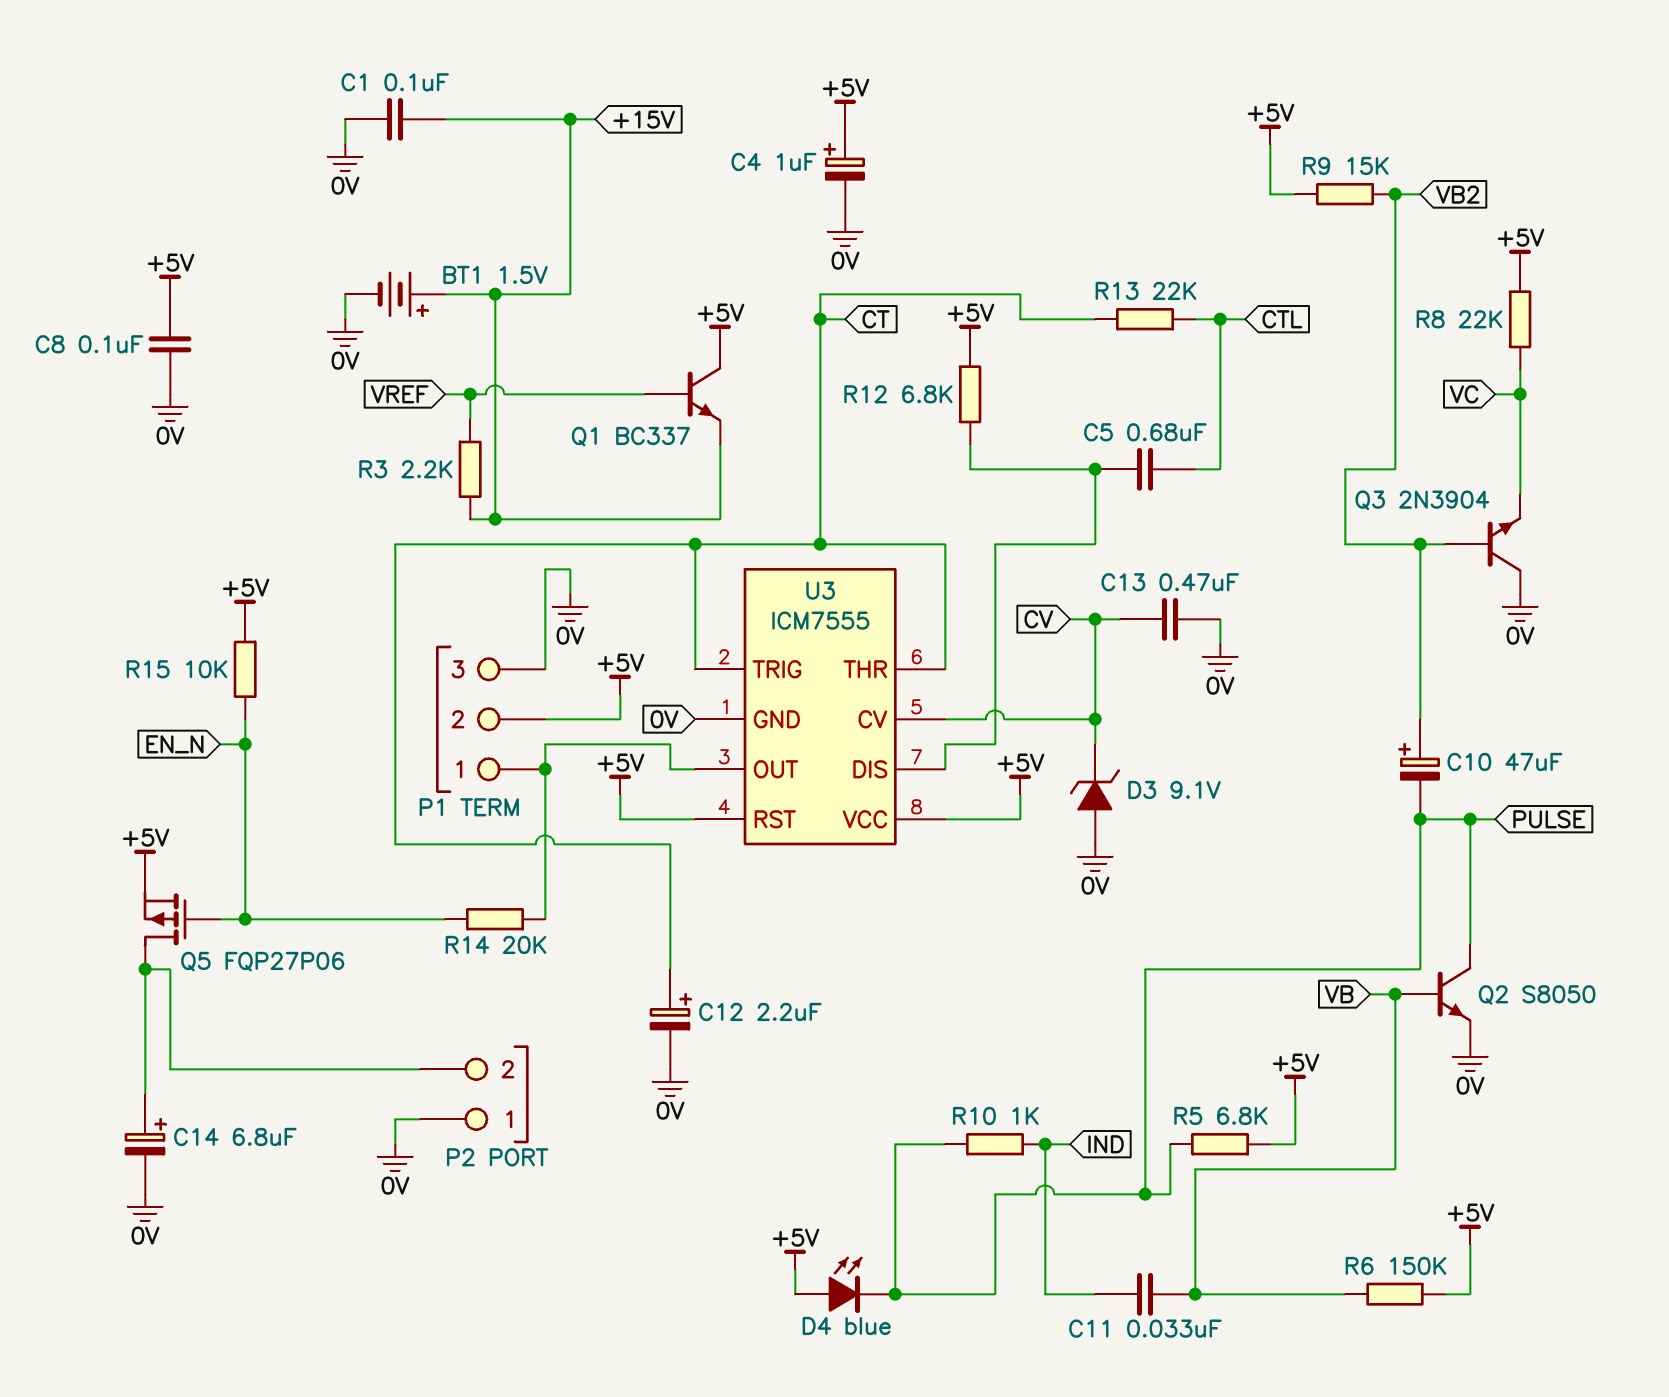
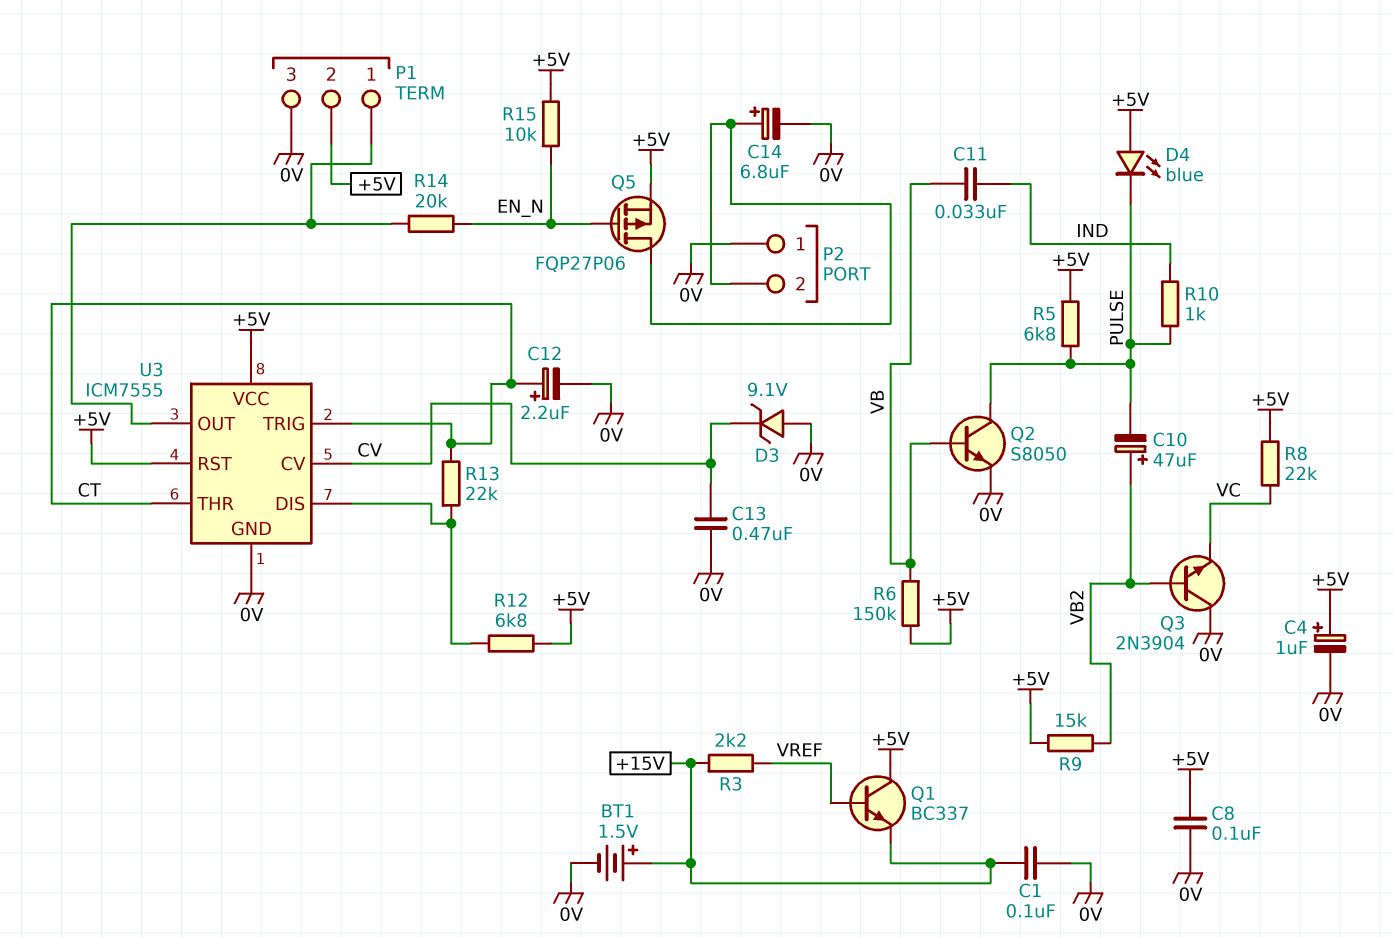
C5: 680nF (CTL, U3/DIS) -> none
R13: 22k (CT, CTL) -> 22k (CT, U3/DIS)

